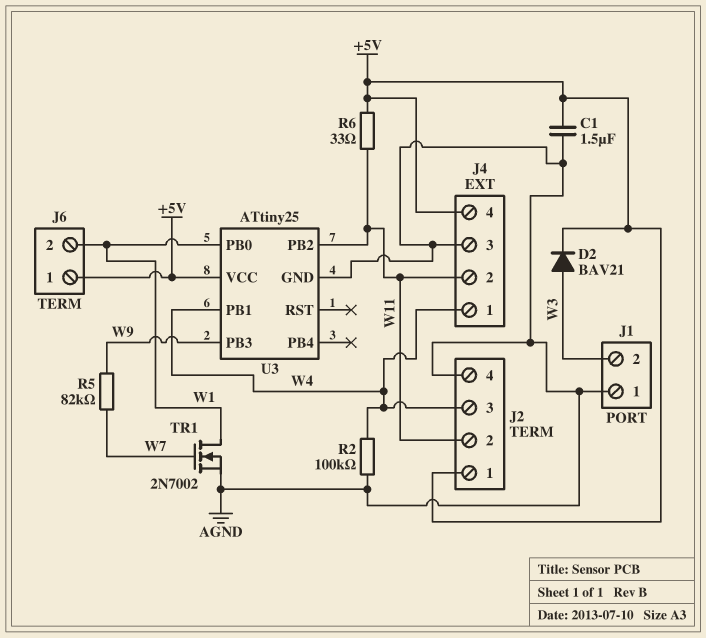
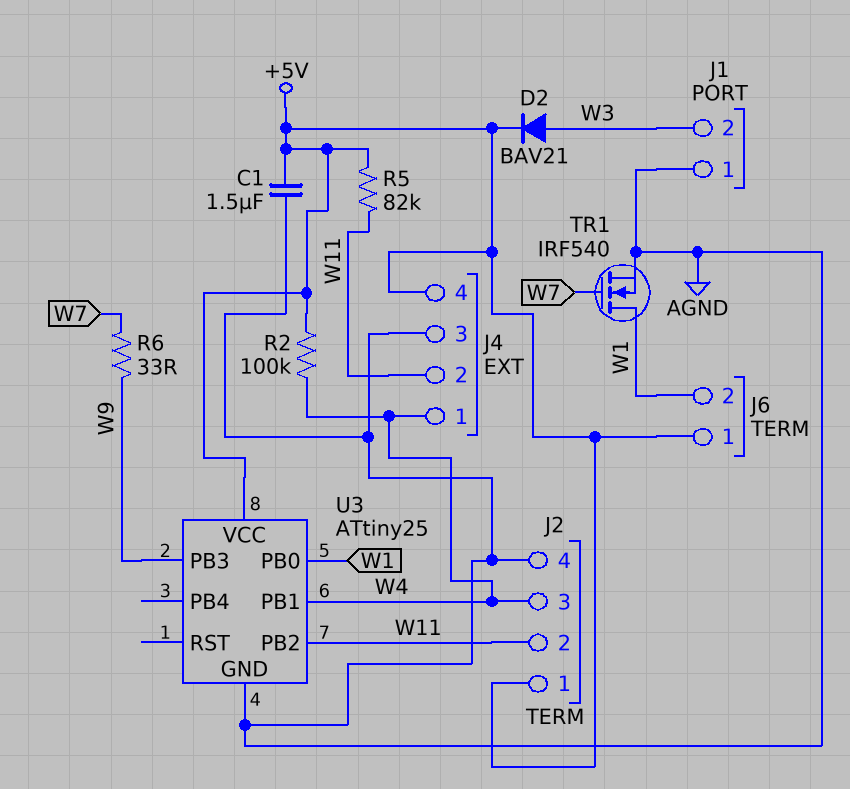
R2: 100k (AGND, W4) -> 100k (+5V, W4)
R5: 82k (W7, W9) -> 82k (+5V, W11)
R6: 33 (+5V, W11) -> 33 (W7, W9)
TR1: NMOS 2N7002 (G W7, D W1, S AGND) -> NMOS IRF540 (G W7, D W1, S AGND)

